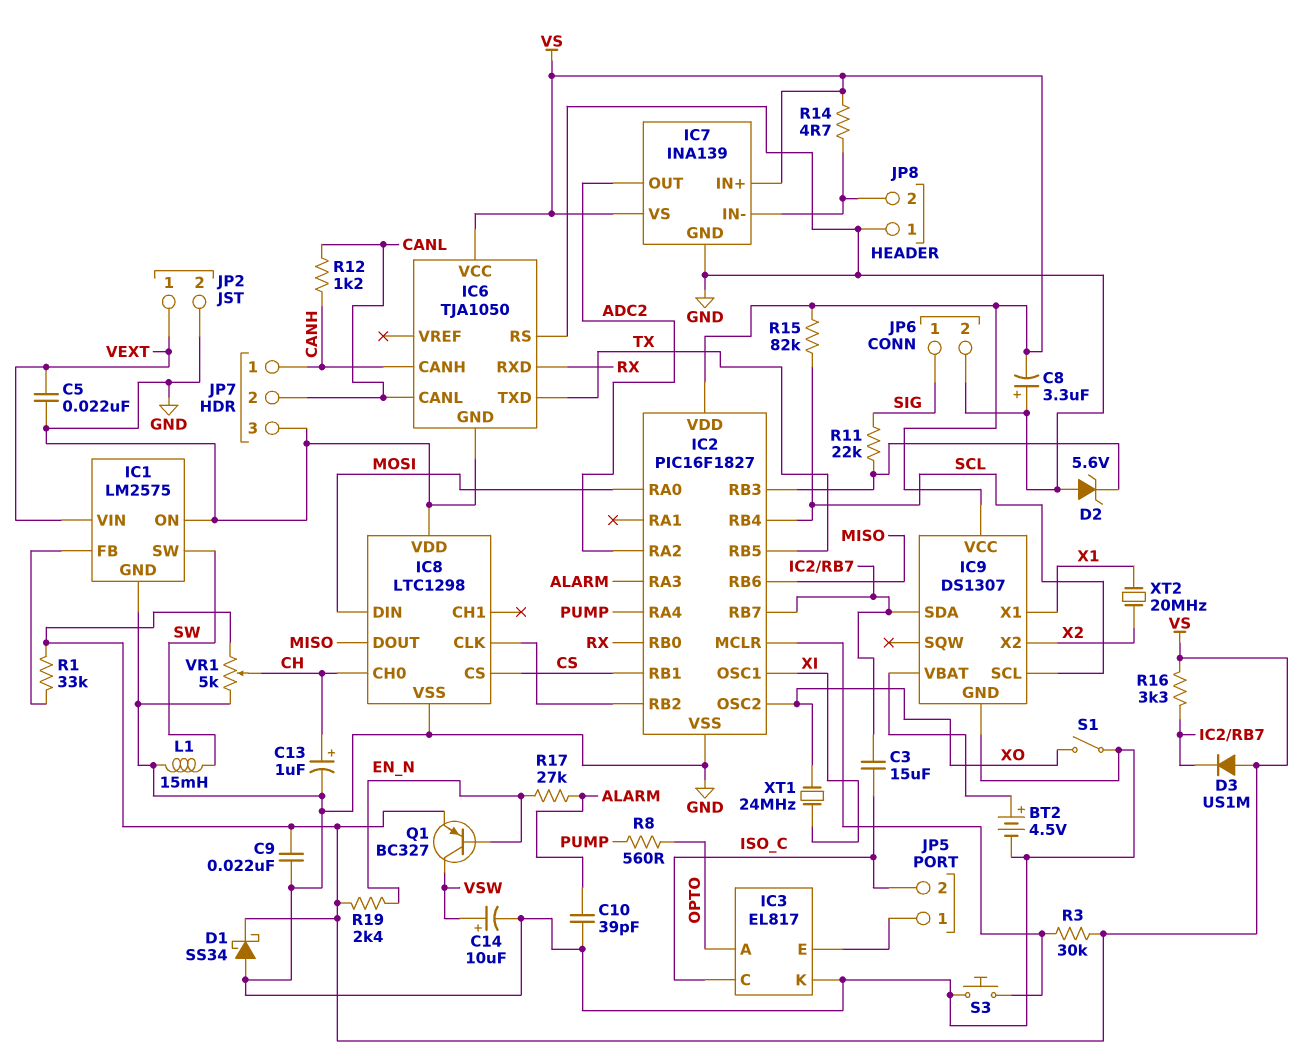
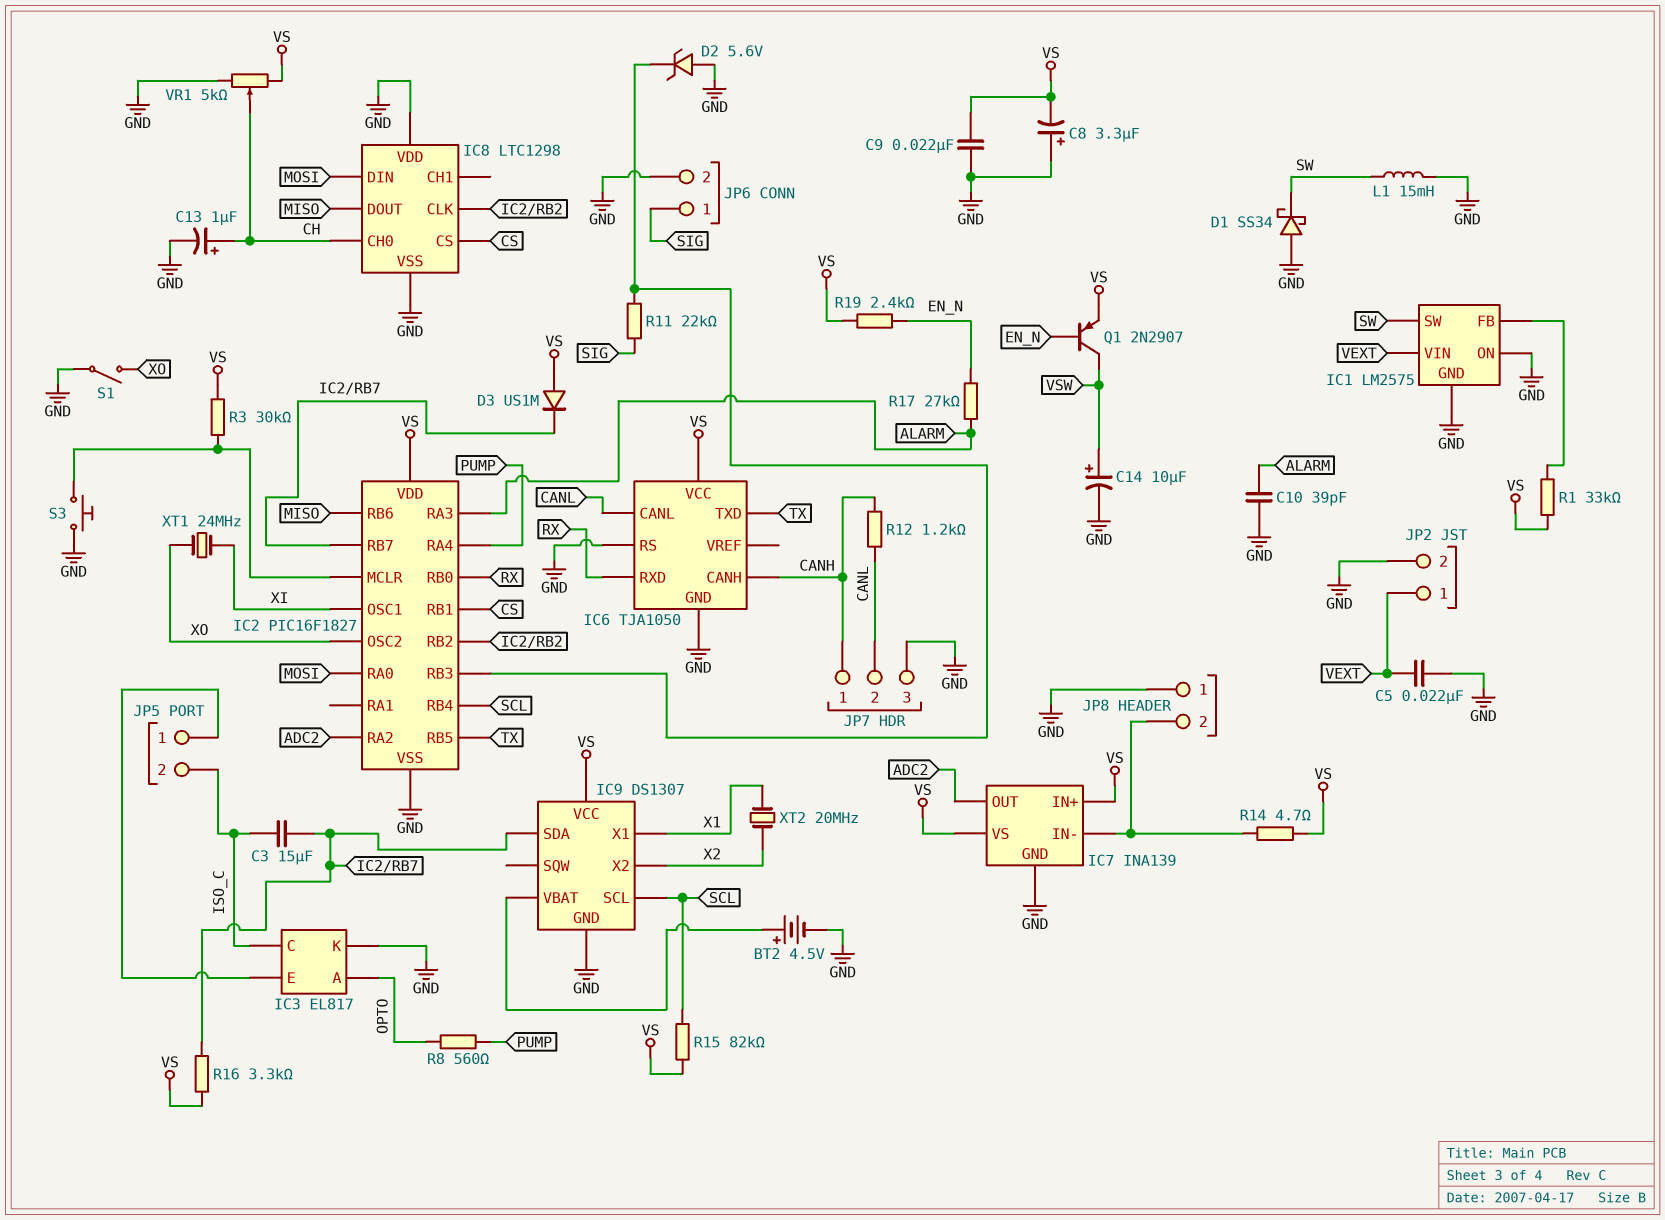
D1: schottky SS34 (A GND, K VS) -> schottky SS34 (A GND, K SW)
Q1: PNP BC327 (B EN_N, C VSW, E VS) -> PNP 2N2907 (B EN_N, C VSW, E VS)

